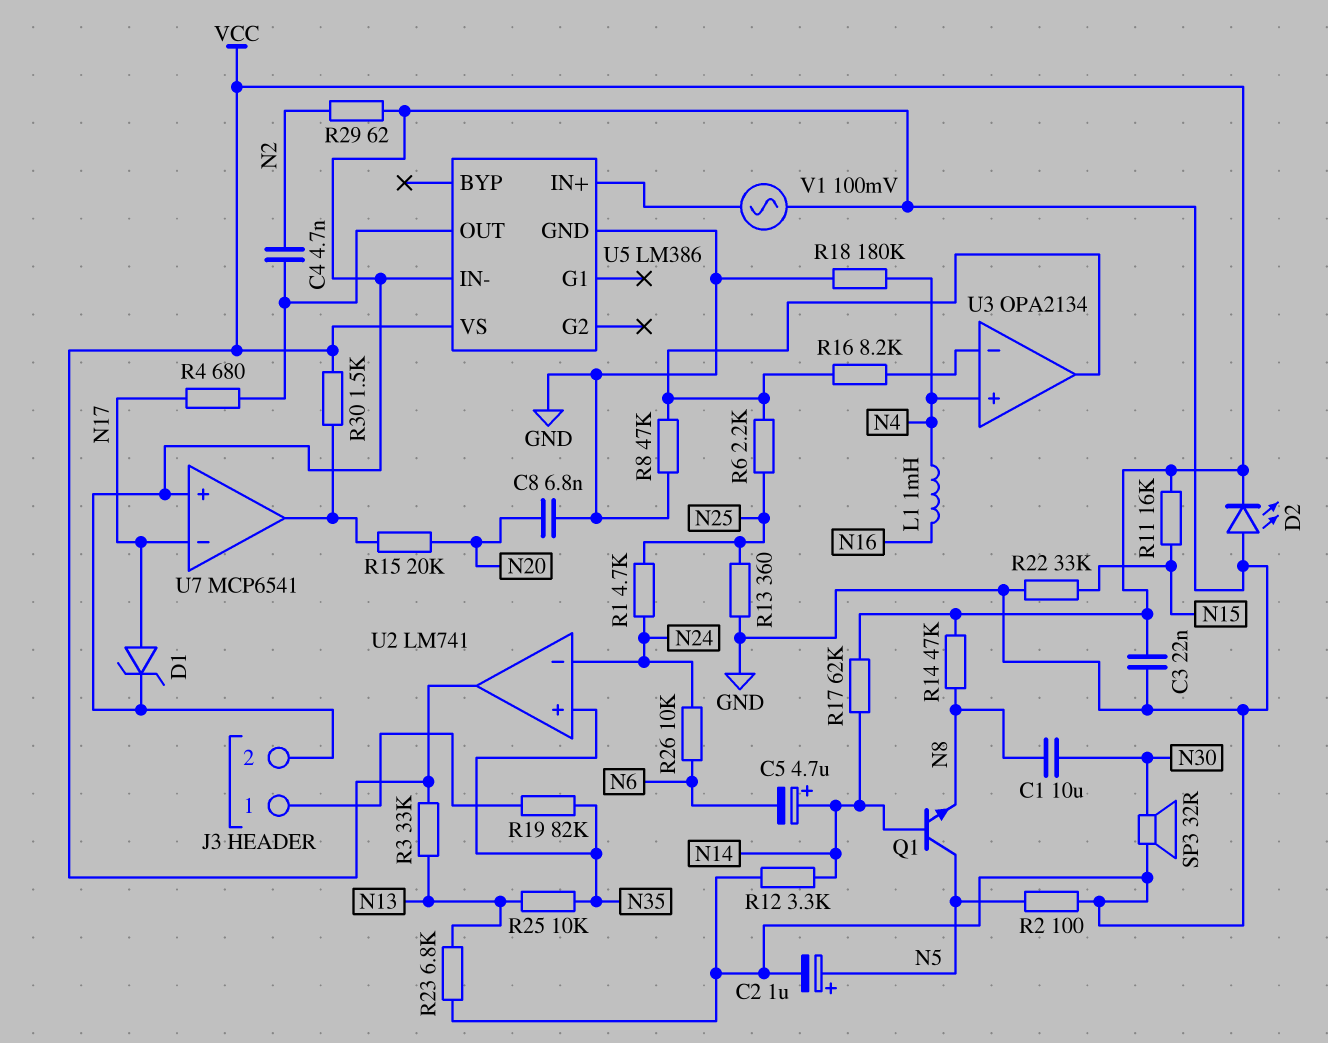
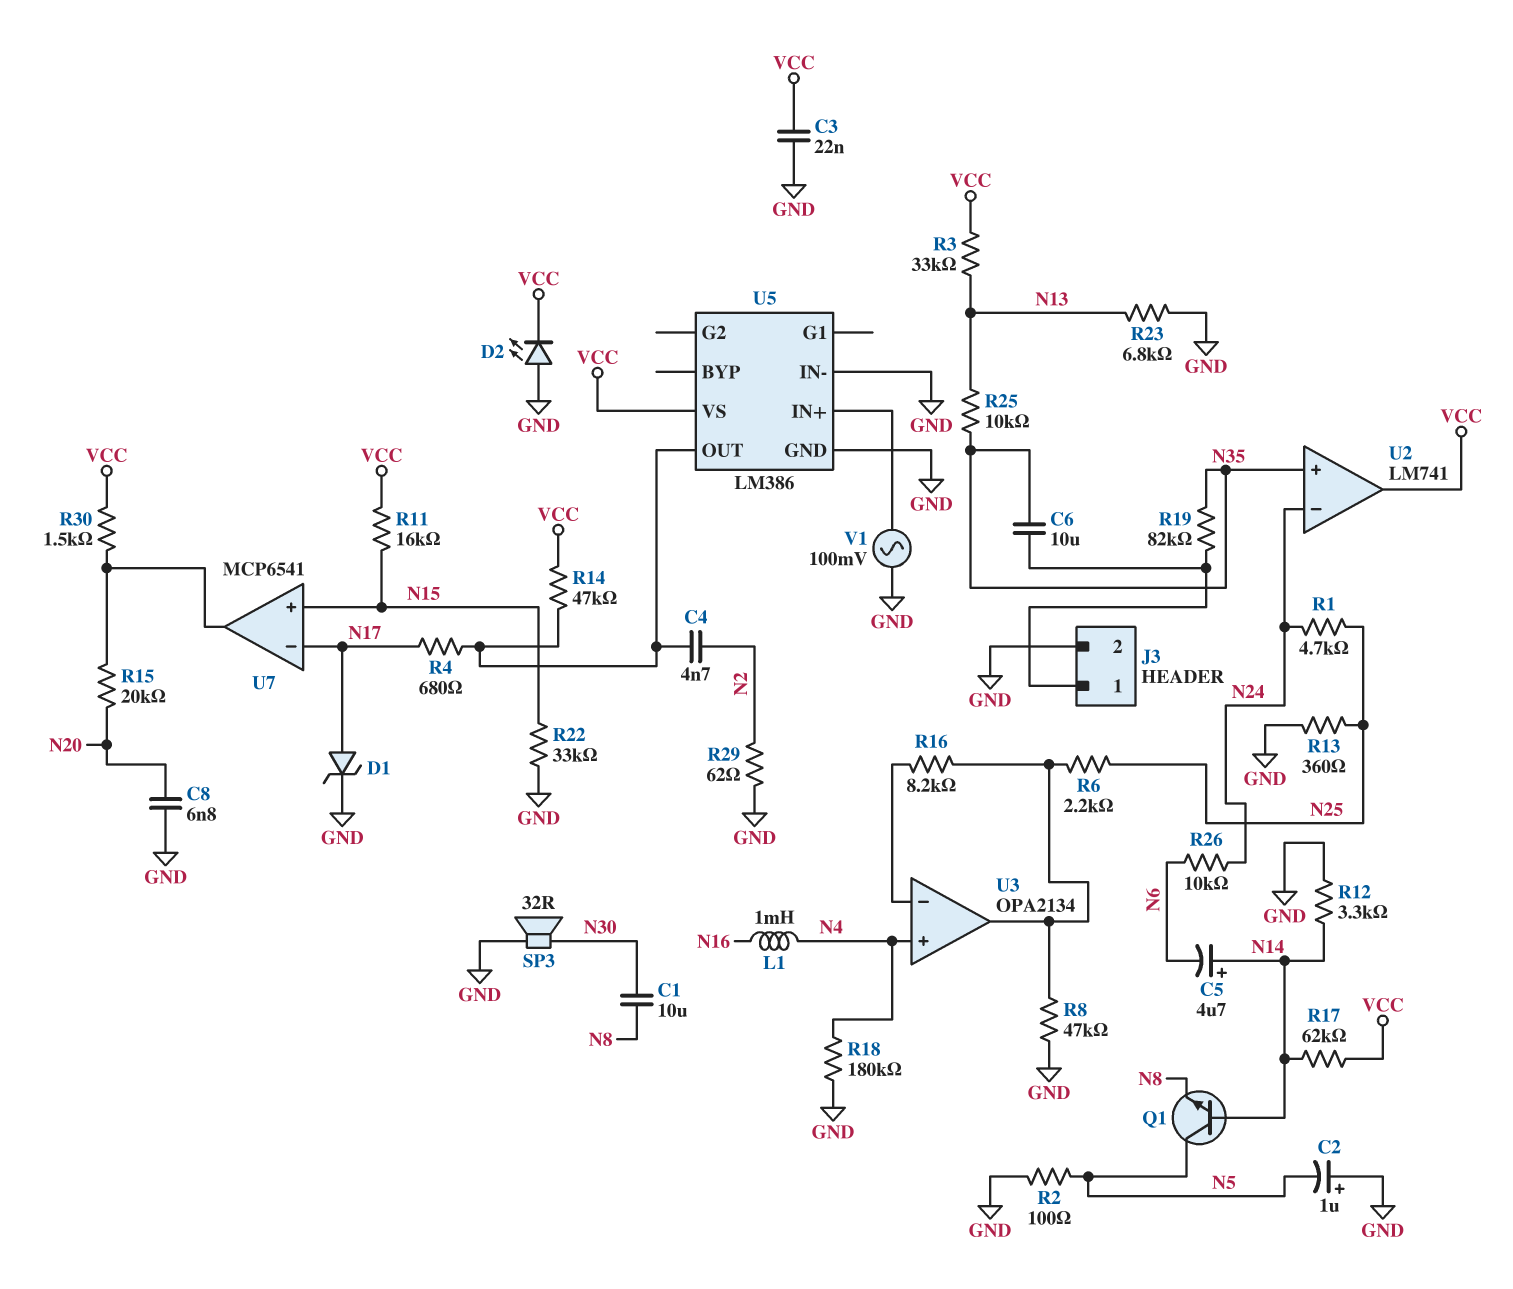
C2: 1uF (plus N5, minus GND) -> 1uF (plus GND, minus N5)
C6: none -> 10uF (J3/1, N35)
R14: 47k (N8, VCC) -> 47k (U5/OUT, VCC)
U7 pin in+: GND -> N15

